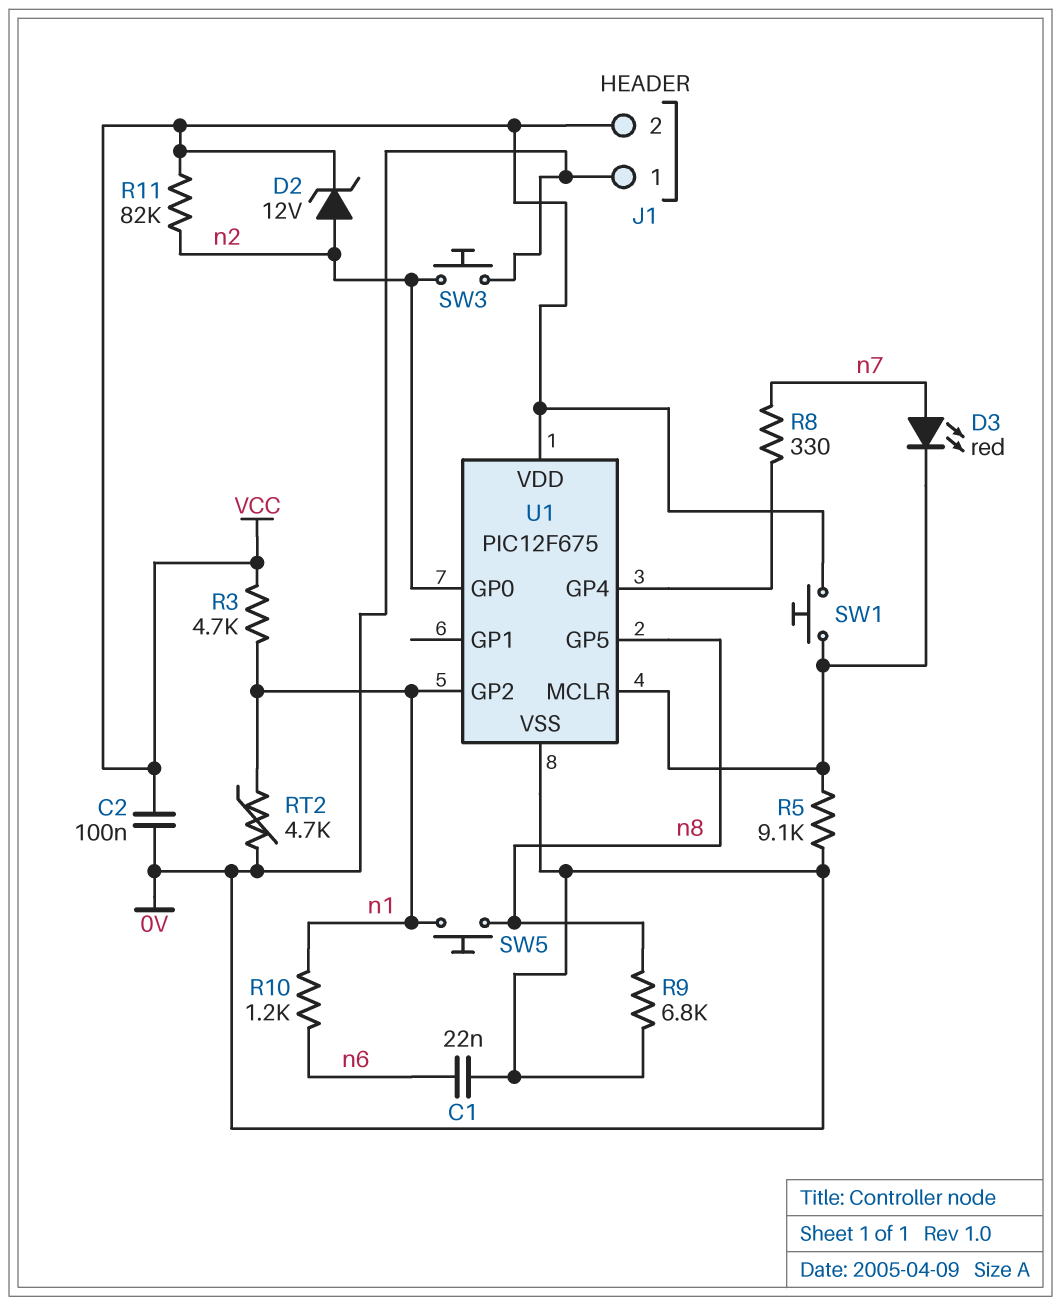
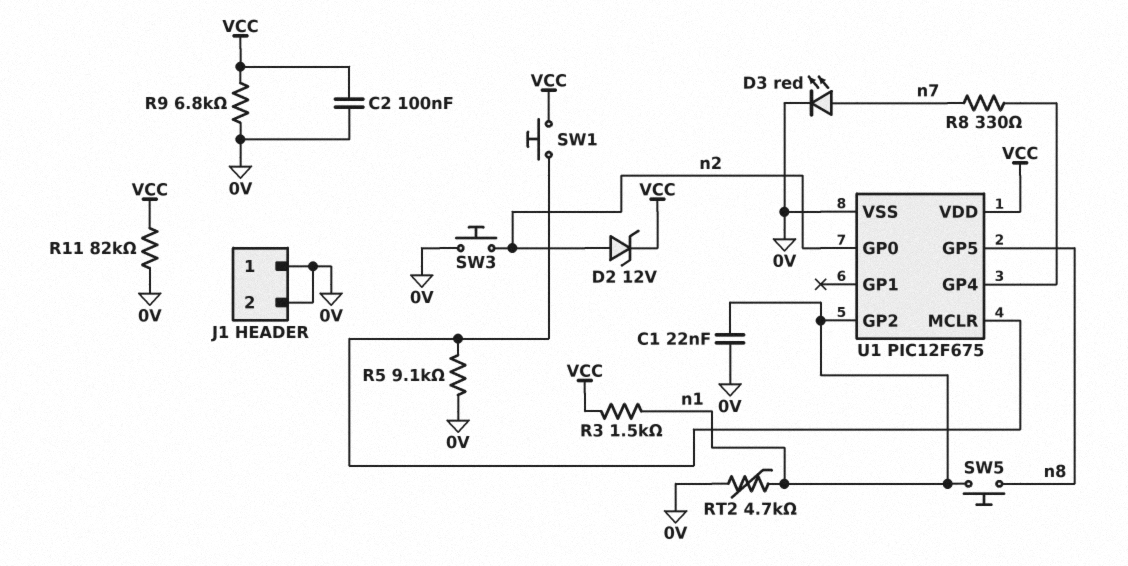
C1: 22nF (0V, n6) -> 22nF (0V, n1)
D3: LED red (A n7, K U1/MCLR) -> LED red (A n7, K 0V)
J1 pin 2: VCC -> 0V
R3: 4.7k (VCC, n1) -> 1.5k (VCC, n1)
R9: 6.8k (0V, n8) -> 6.8k (0V, VCC)
R10: 1.2k (n1, n6) -> none
R11: 82k (VCC, n2) -> 82k (0V, VCC)

